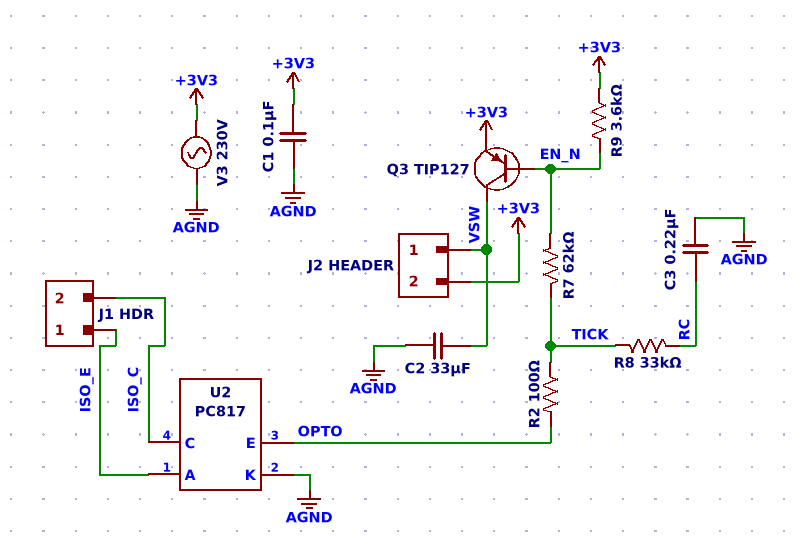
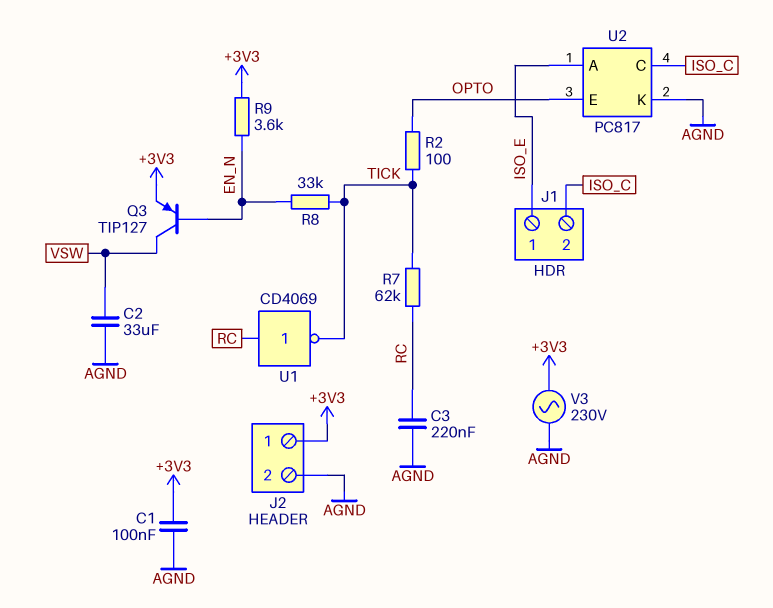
J2 pin 1: VSW -> +3V3
J2 pin 2: +3V3 -> AGND
R7: 62k (EN_N, TICK) -> 62k (RC, TICK)
R8: 33k (RC, TICK) -> 33k (EN_N, TICK)
U1: none -> NOT CD4069 (in RC, out TICK)

